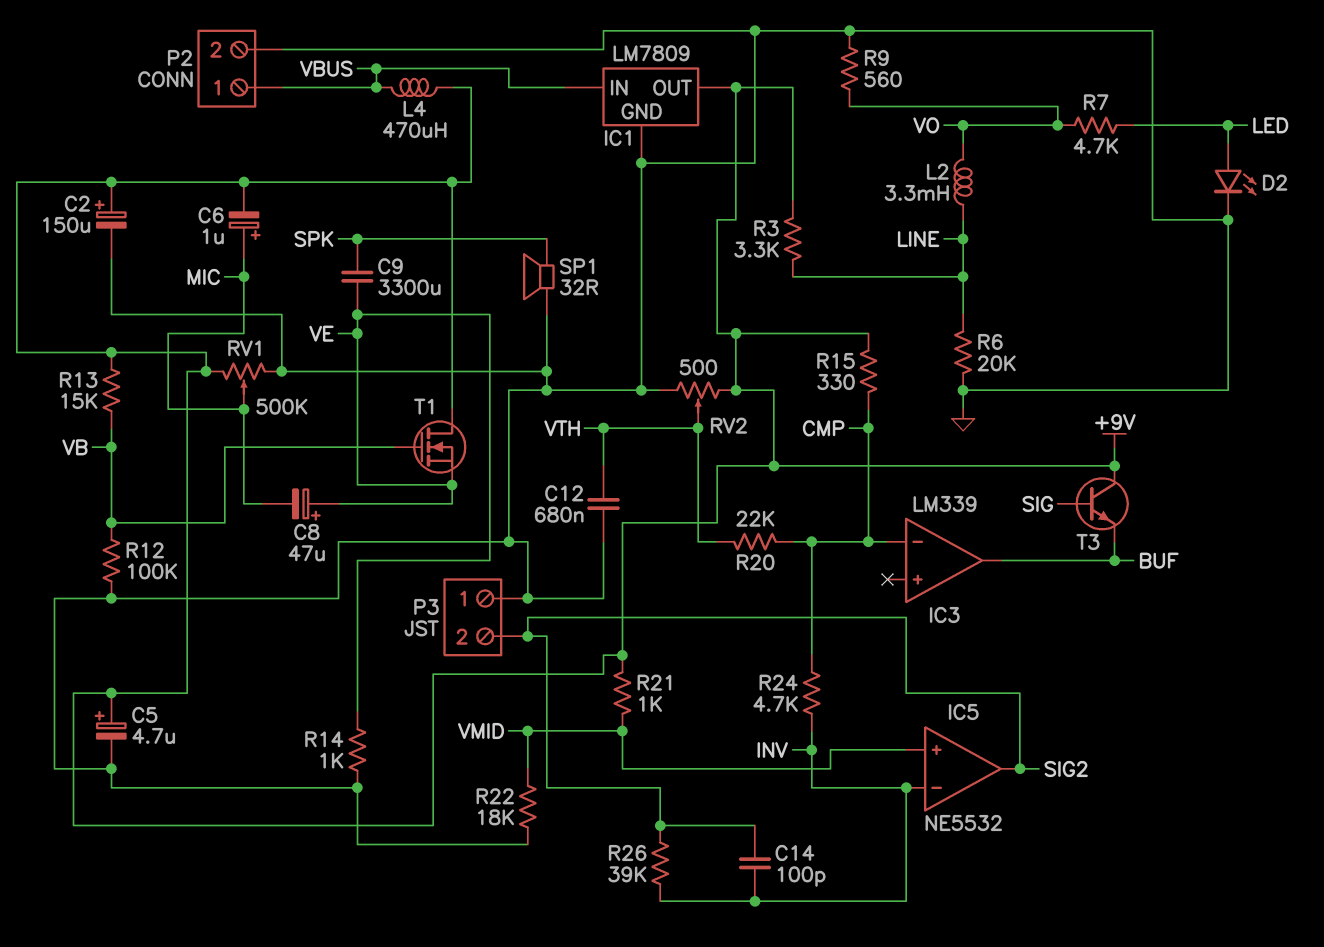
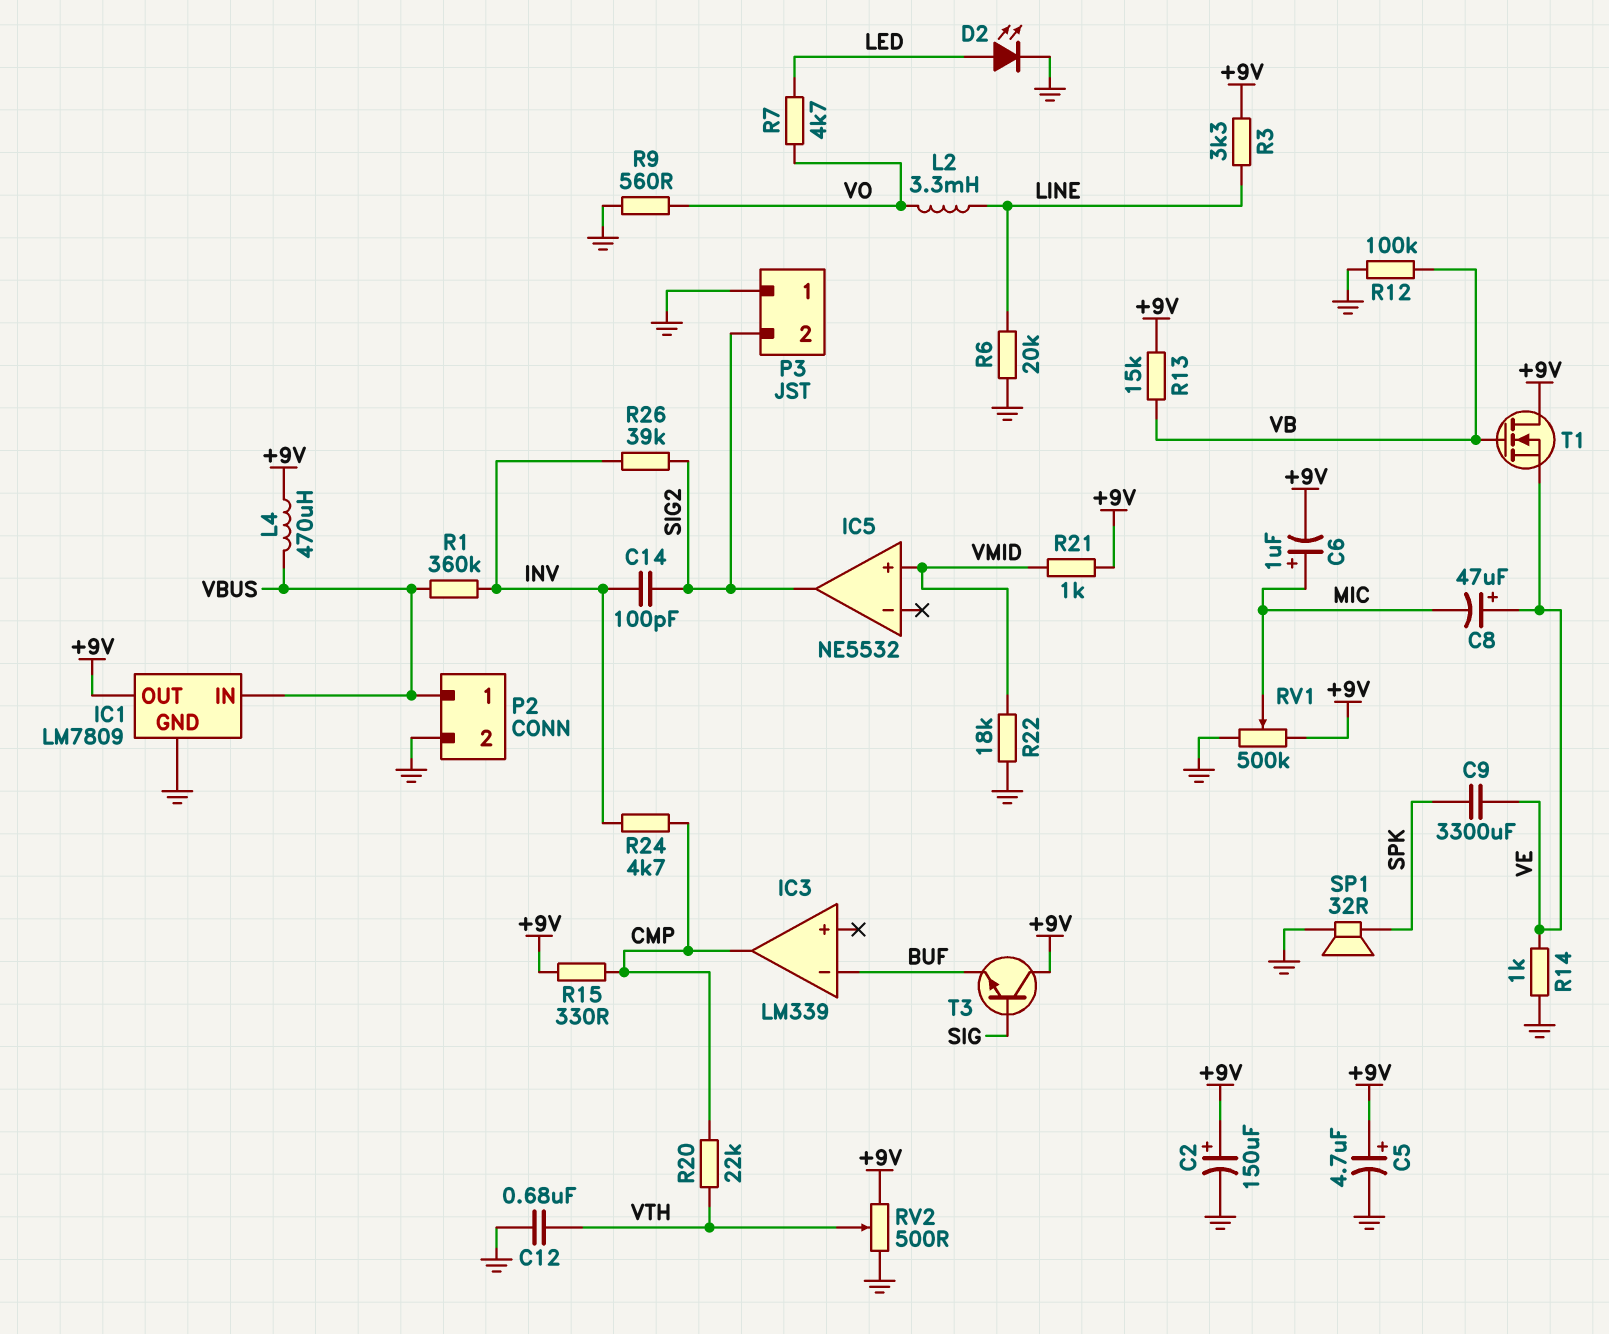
IC3 pin in-: CMP -> BUF
IC3 pin out: BUF -> CMP
IC5 pin in-: INV -> none
R1: none -> 360k (INV, VBUS)

